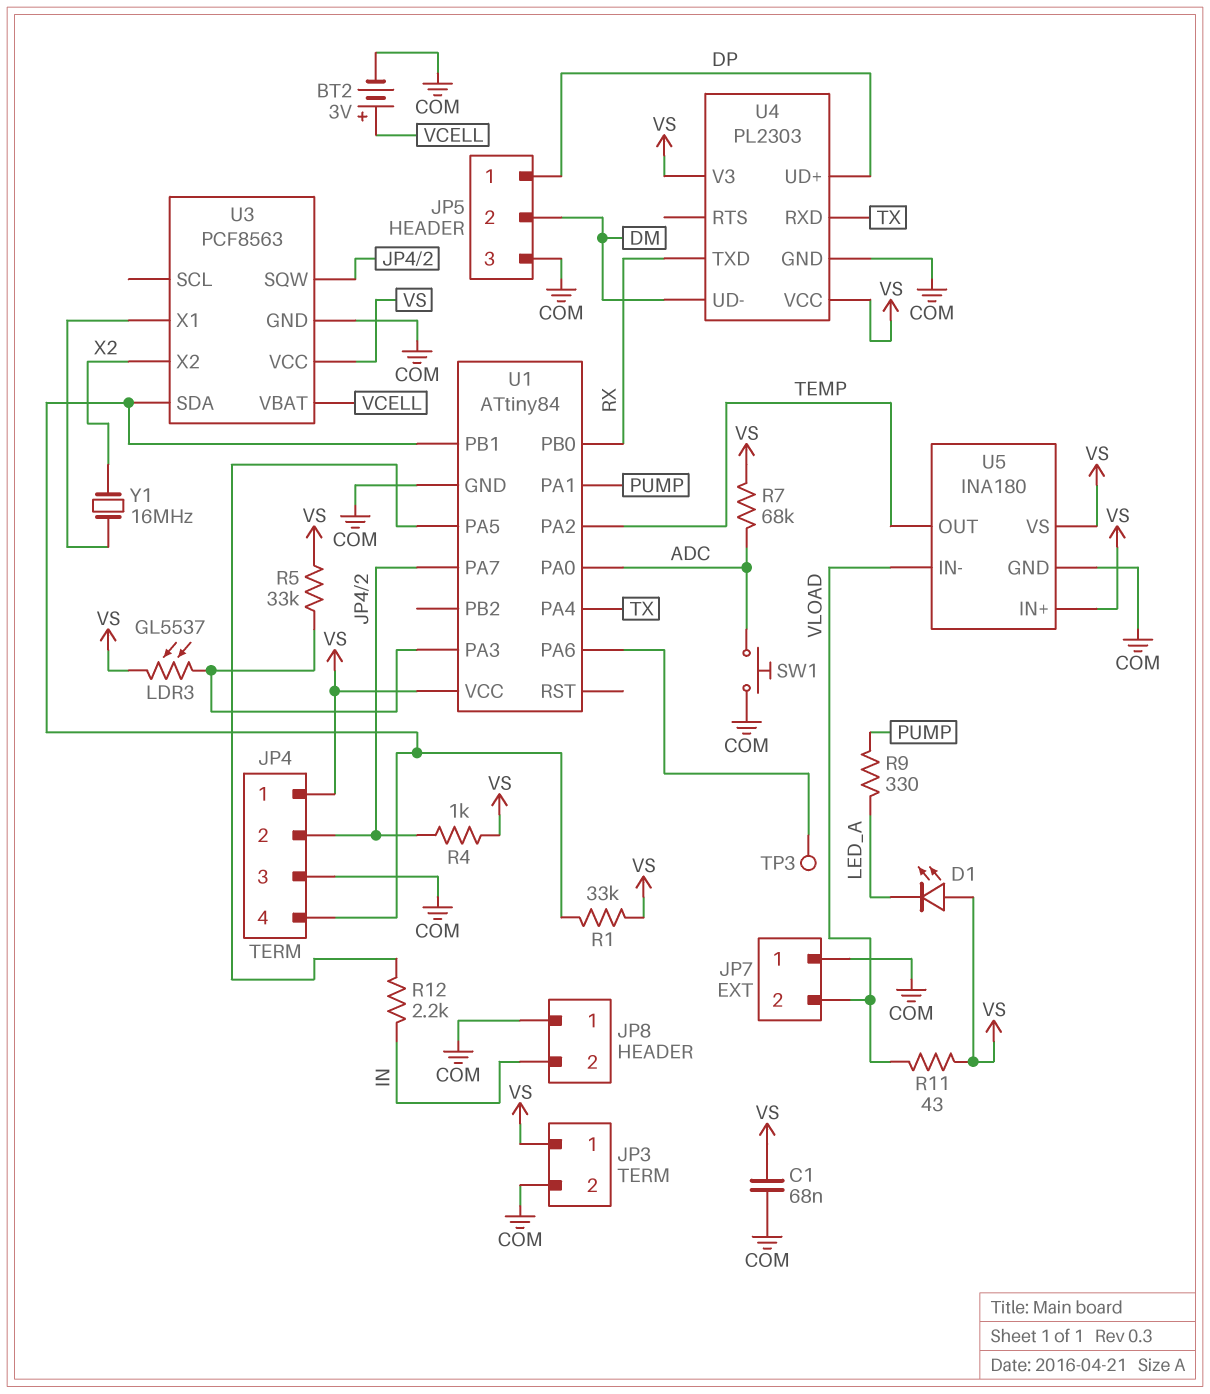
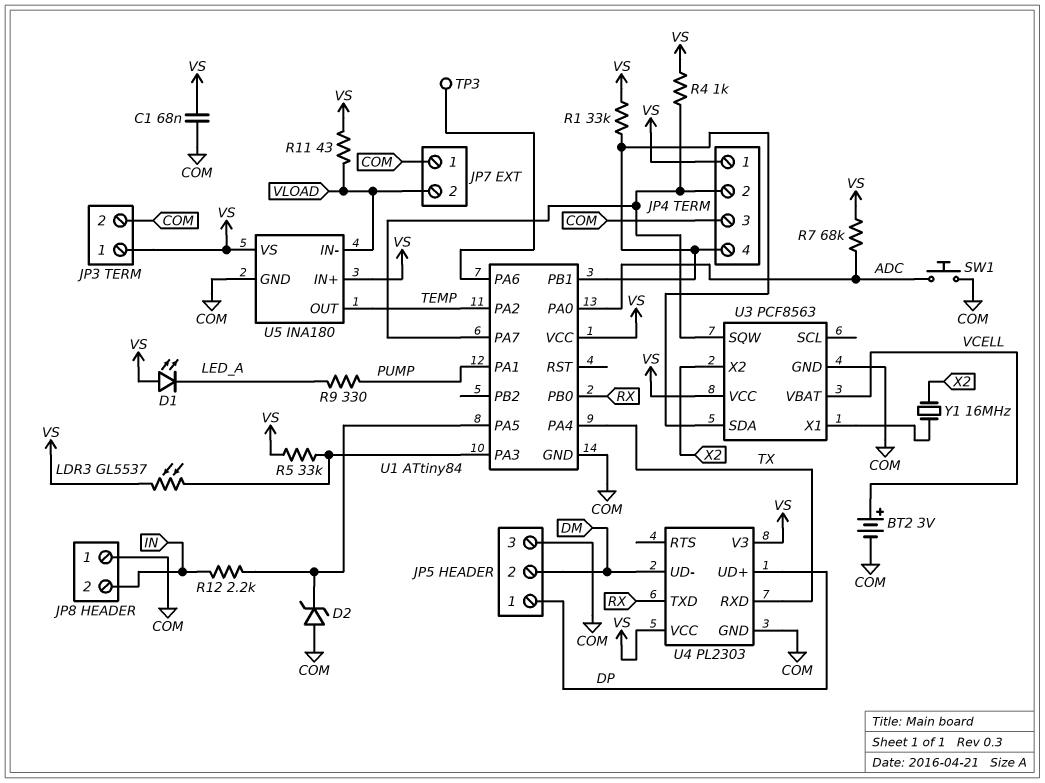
D2: none -> zener (A COM, K U1/PA5)

